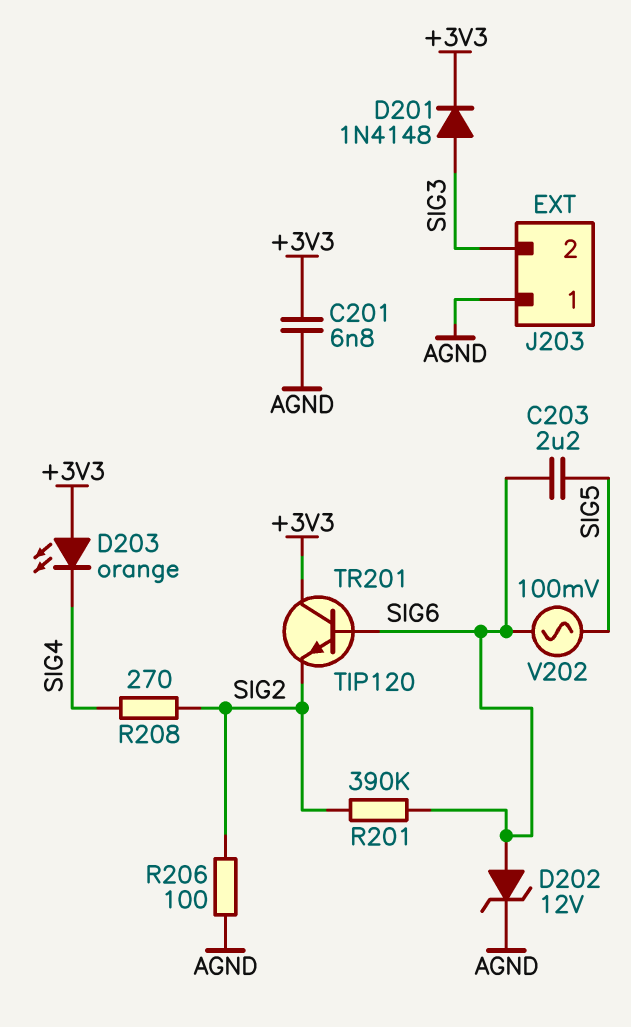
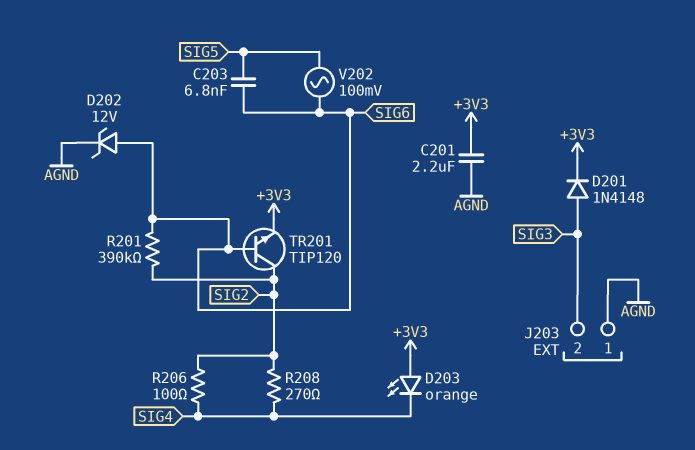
C201: 6.8nF (+3V3, AGND) -> 2.2uF (+3V3, AGND)
C203: 2.2uF (SIG5, SIG6) -> 6.8nF (SIG5, SIG6)
R206: 100 (AGND, SIG2) -> 100 (SIG2, SIG4)
TR201: NPN TIP120 (B SIG6, C +3V3, E SIG2) -> NPN TIP120 (B SIG6, C SIG2, E +3V3)

